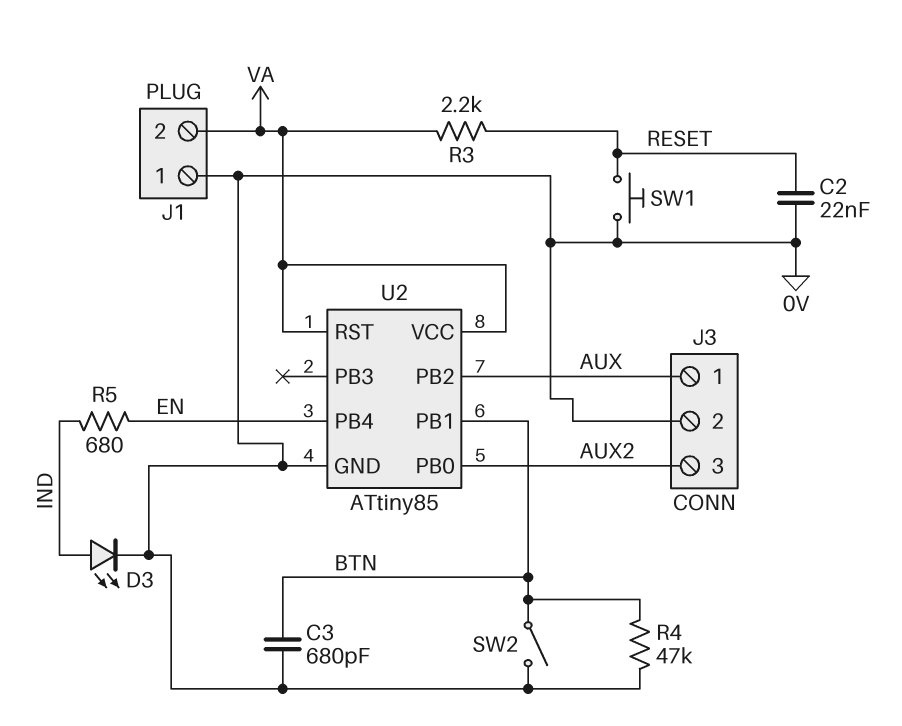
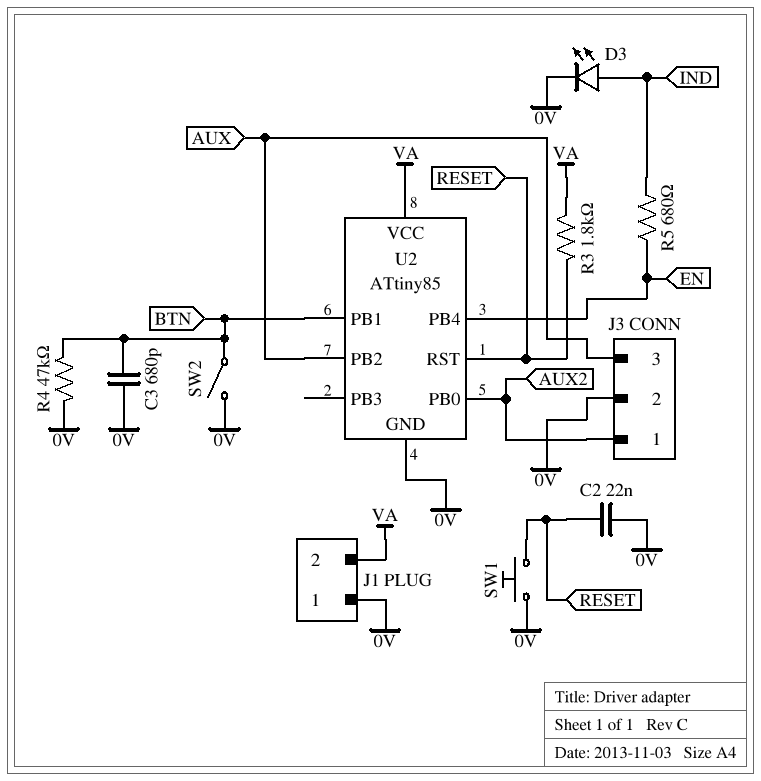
J3 pin 1: AUX -> AUX2
J3 pin 3: AUX2 -> AUX
R3: 2.2k (RESET, VA) -> 1.8k (RESET, VA)
U2 pin RST: VA -> RESET

